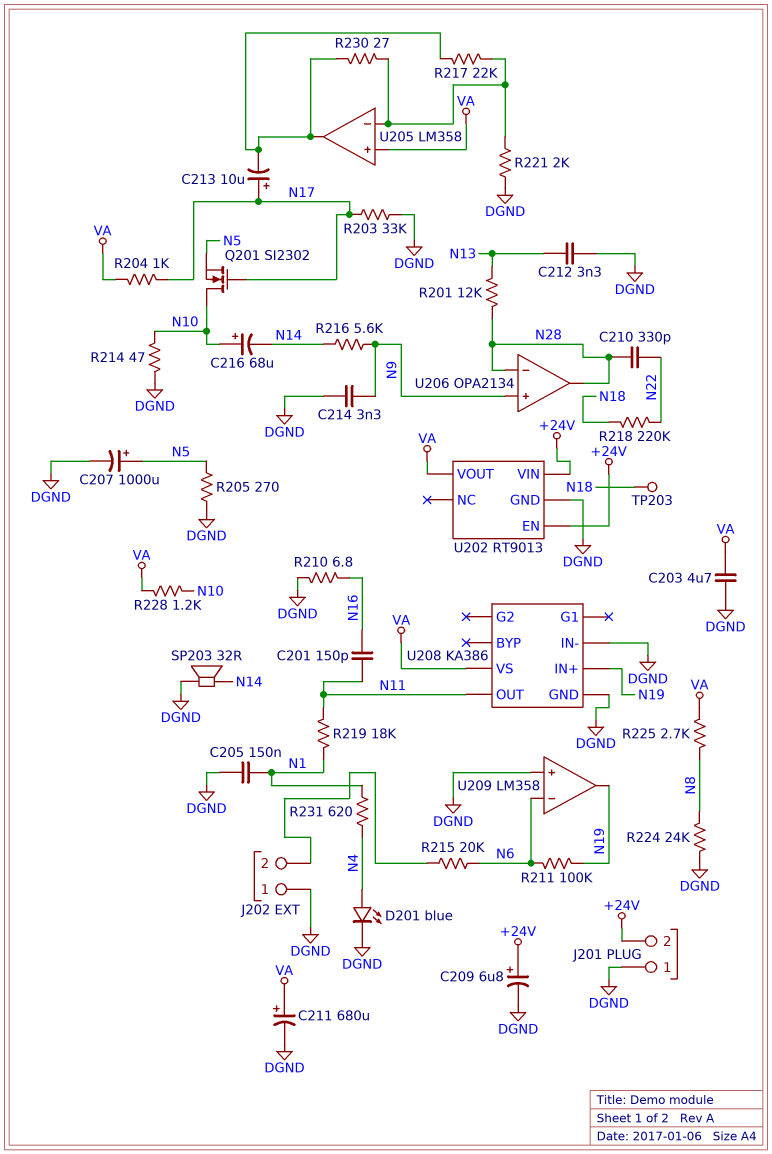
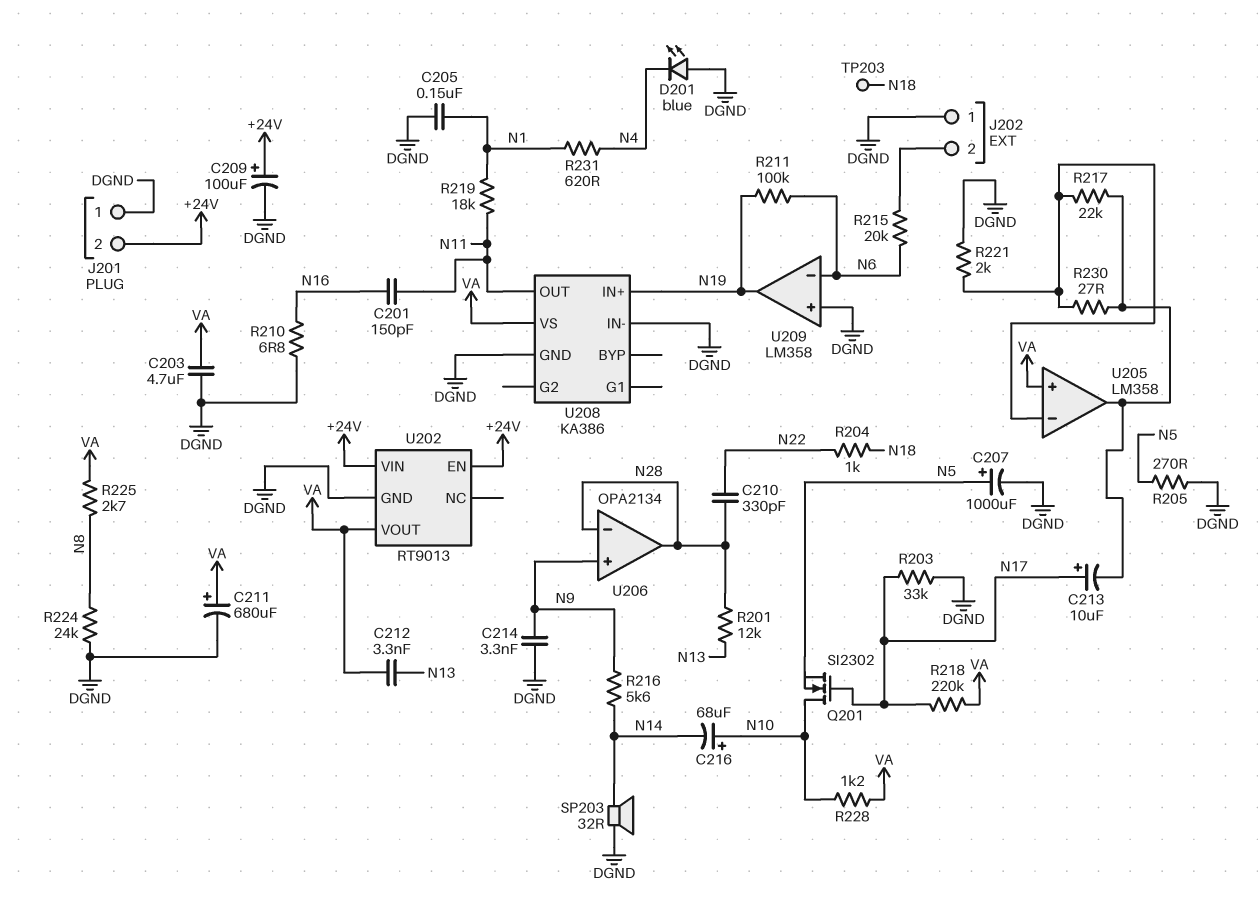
C209: 6.8uF (plus +24V, minus DGND) -> 100uF (plus +24V, minus DGND)
C212: 3.3nF (DGND, N13) -> 3.3nF (N13, VA)
D201: LED blue (A N4, K DGND) -> LED blue (A DGND, K N4)
R204: 1k (N17, VA) -> 1k (N18, N22)
R214: 47 (DGND, N10) -> none
R218: 220k (N18, N22) -> 220k (N17, VA)

